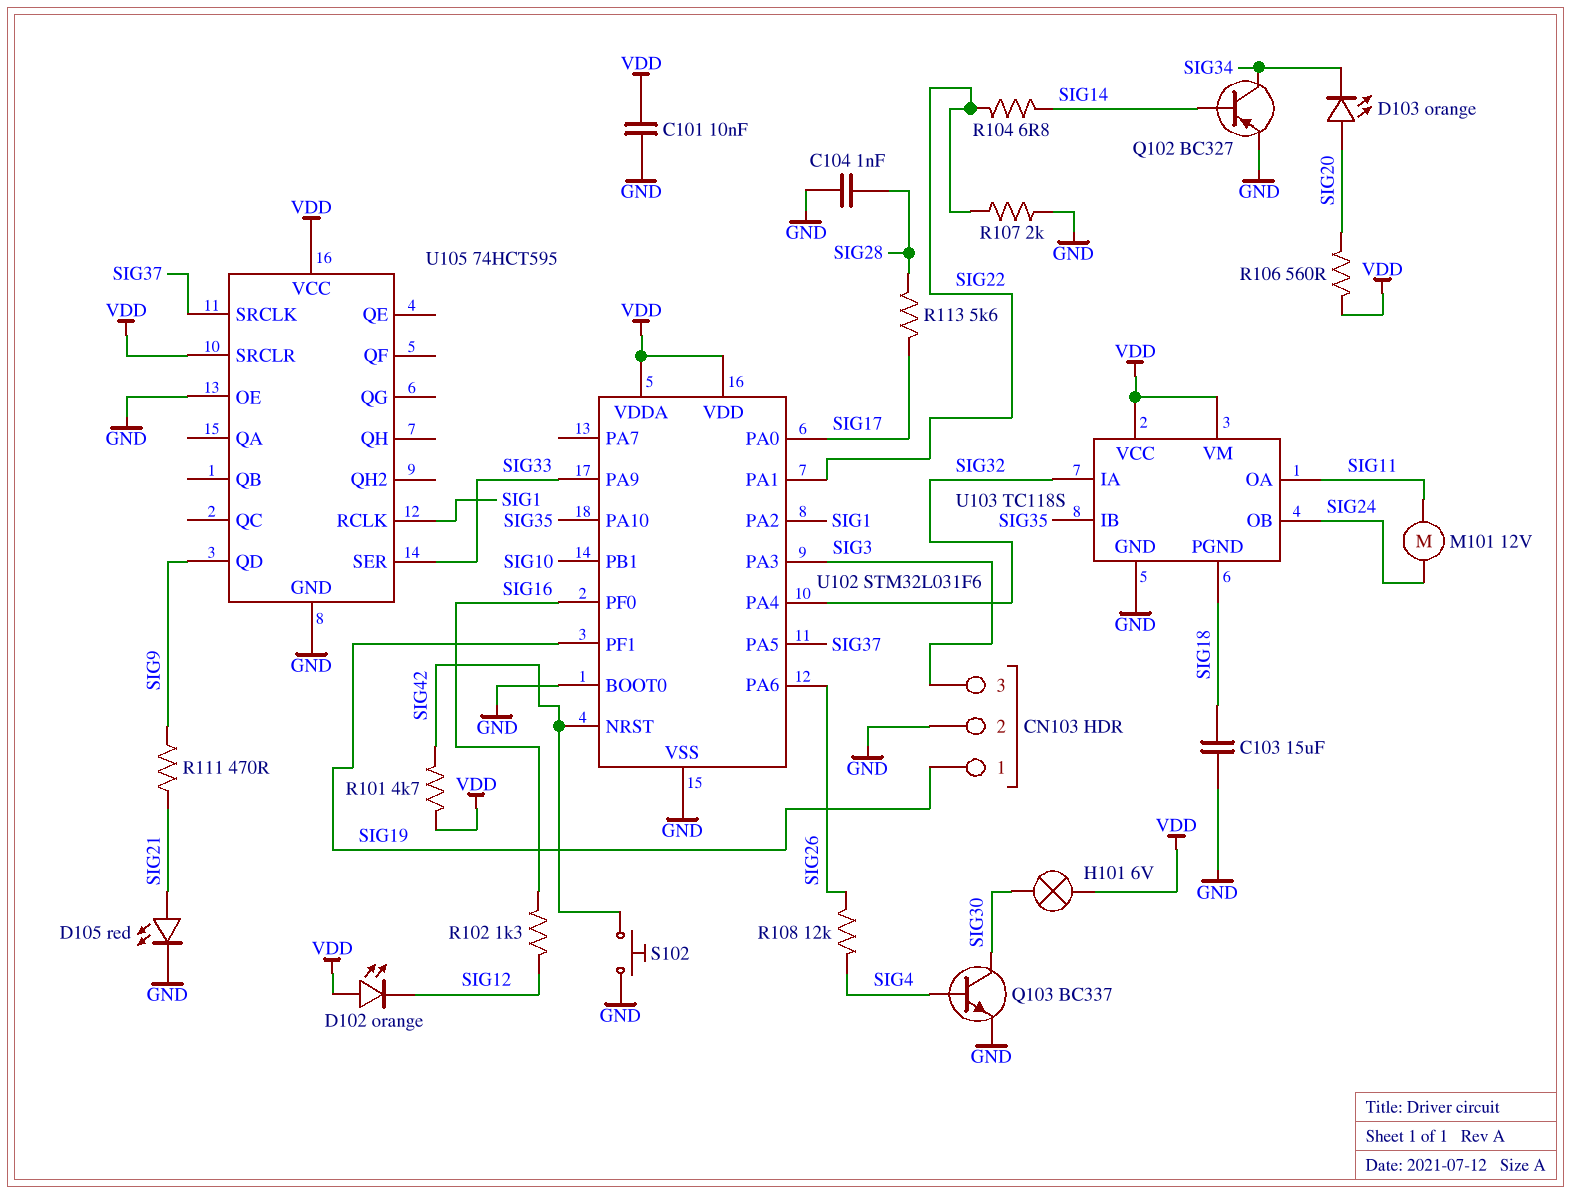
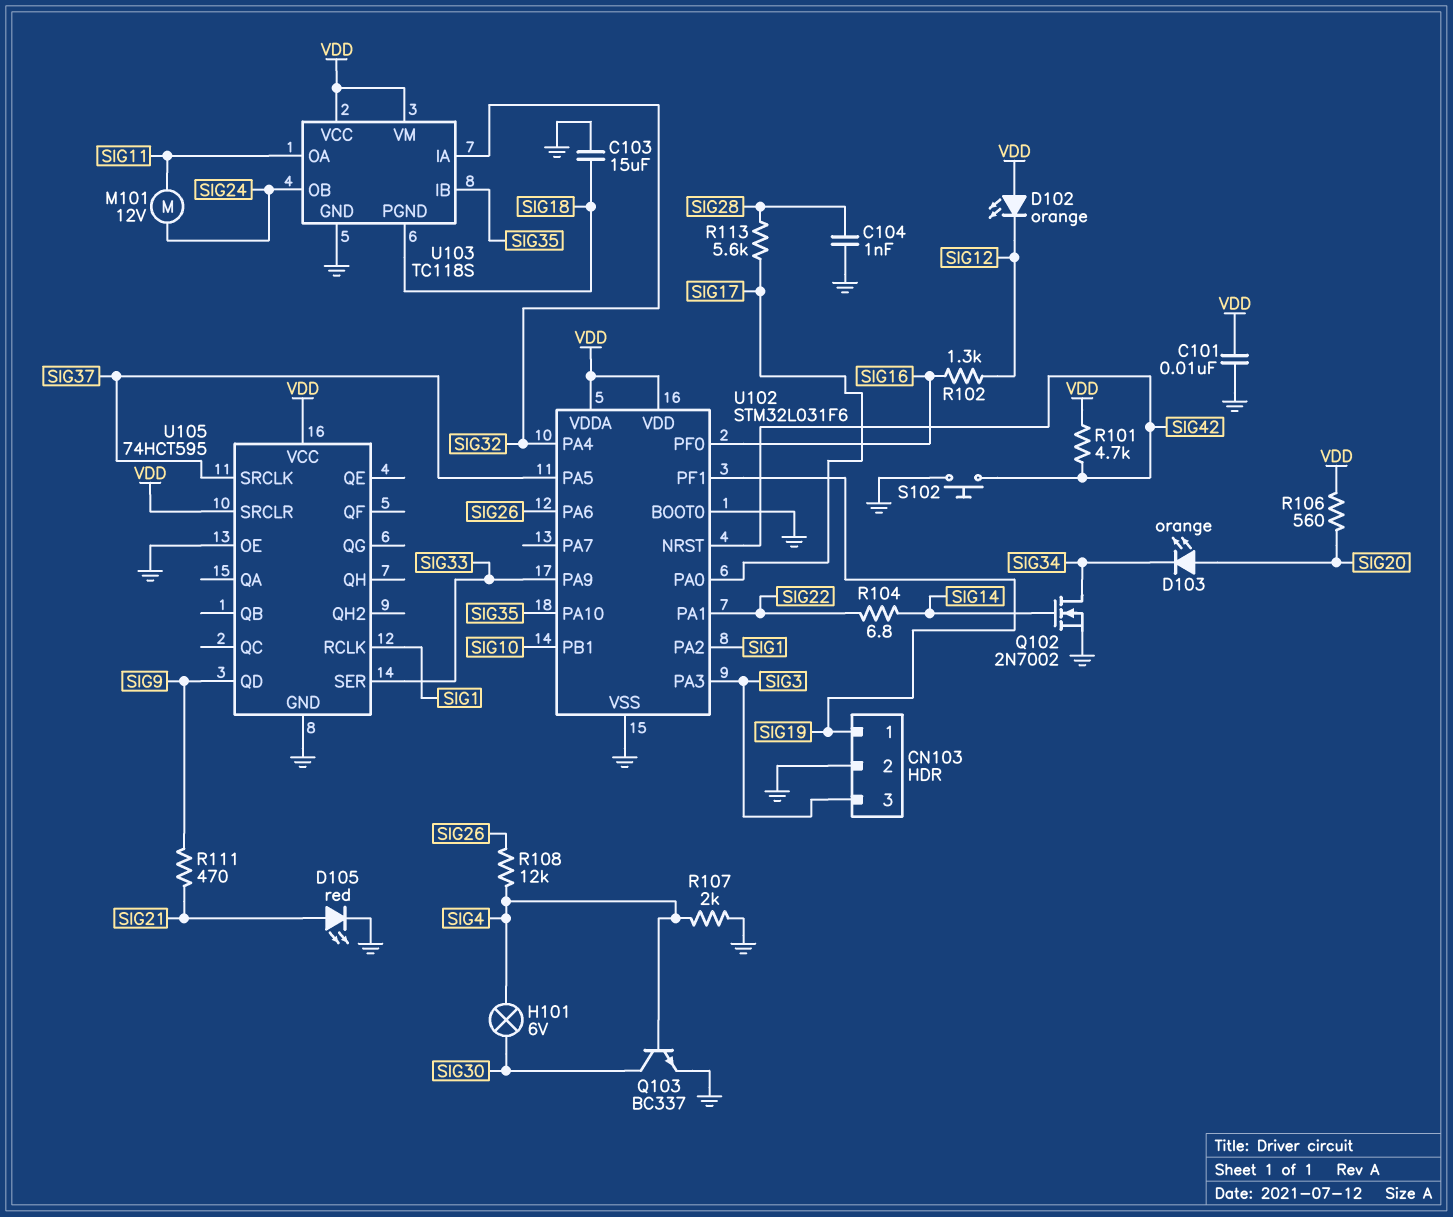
H101: lamp 6V (SIG30, VDD) -> lamp 6V (SIG4, SIG30)
Q102: PNP BC327 (B SIG14, C SIG34, E GND) -> NMOS 2N7002 (G SIG14, D SIG34, S GND)
R107: 2k (GND, SIG22) -> 2k (GND, SIG4)

